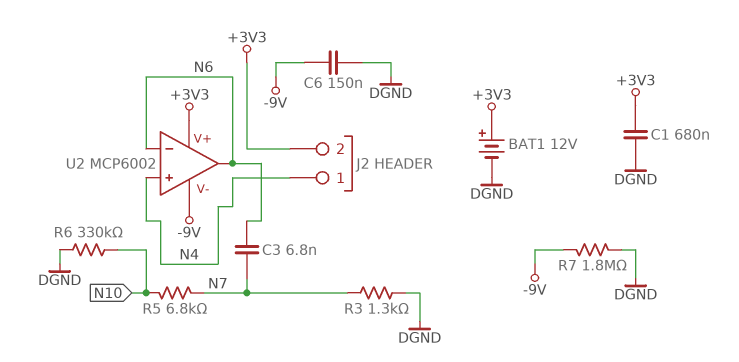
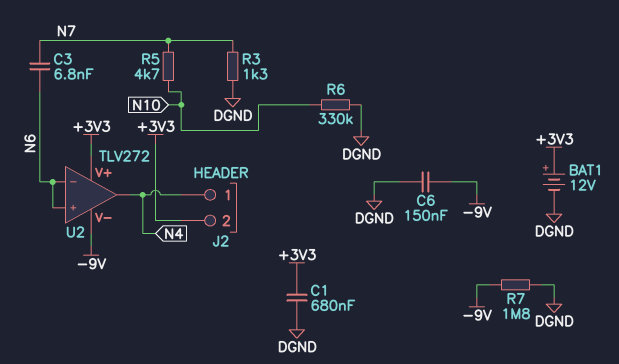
R5: 6.8k (N7, N10) -> 4.7k (N7, N10)
U2: MCP6002 -> TLV272
U2 pin in+: N4 -> N6
U2 pin out: N6 -> N4

